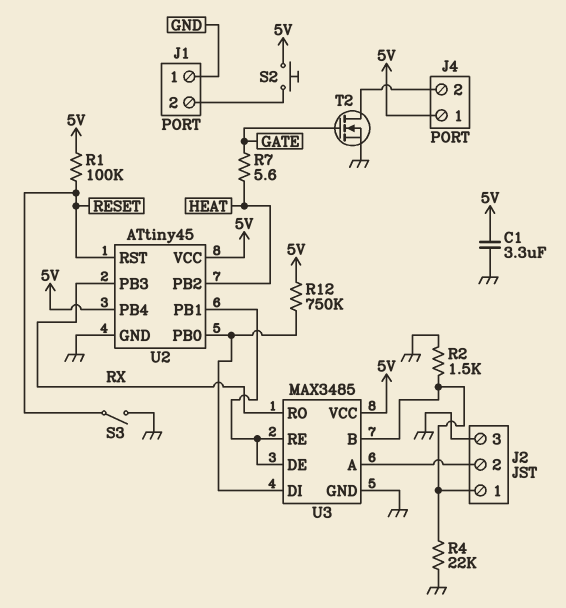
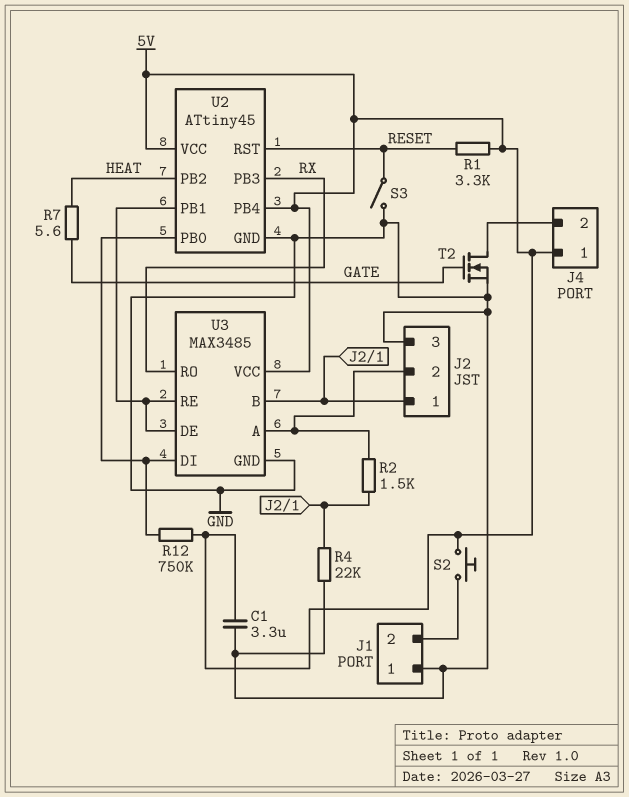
R1: 100k (5V, RESET) -> 3.3k (5V, RESET)
R2: 1.5k (GND, J2/1) -> 1.5k (J2/1, J2/2)

